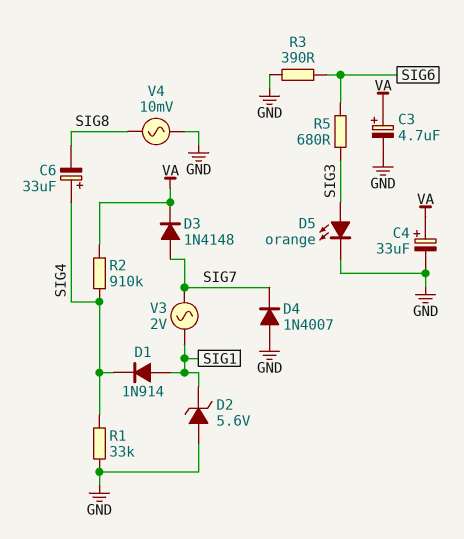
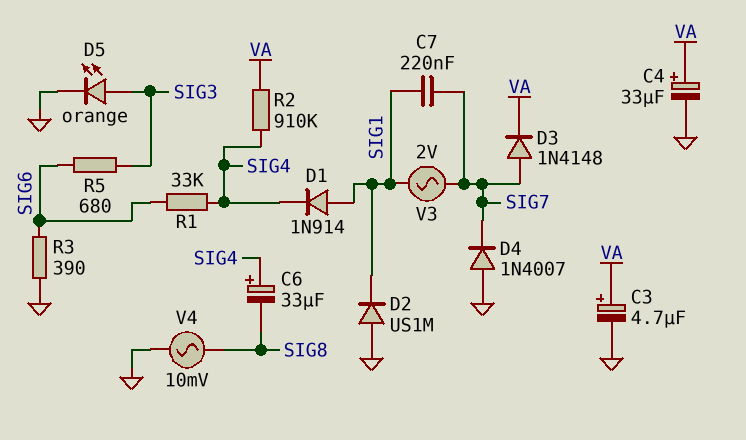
C7: none -> 220nF (SIG1, SIG7)
D2: zener 5.6V (A GND, K SIG1) -> diode US1M (A GND, K SIG1)
R1: 33k (GND, SIG4) -> 33k (SIG4, SIG6)

